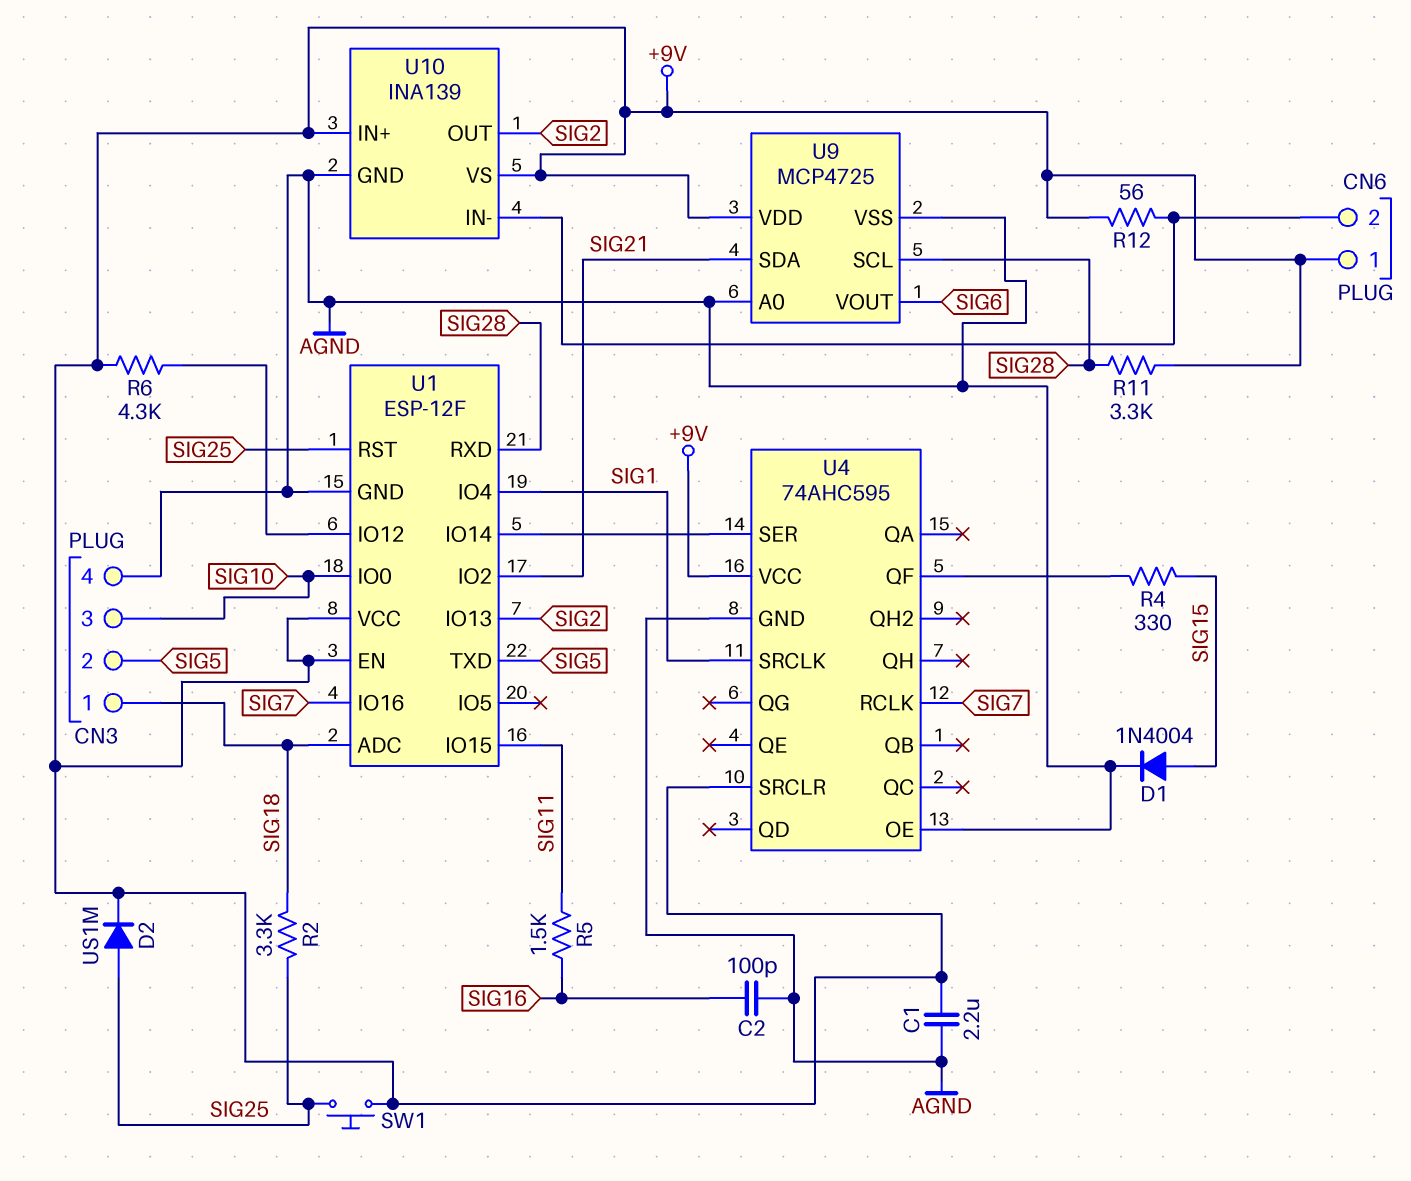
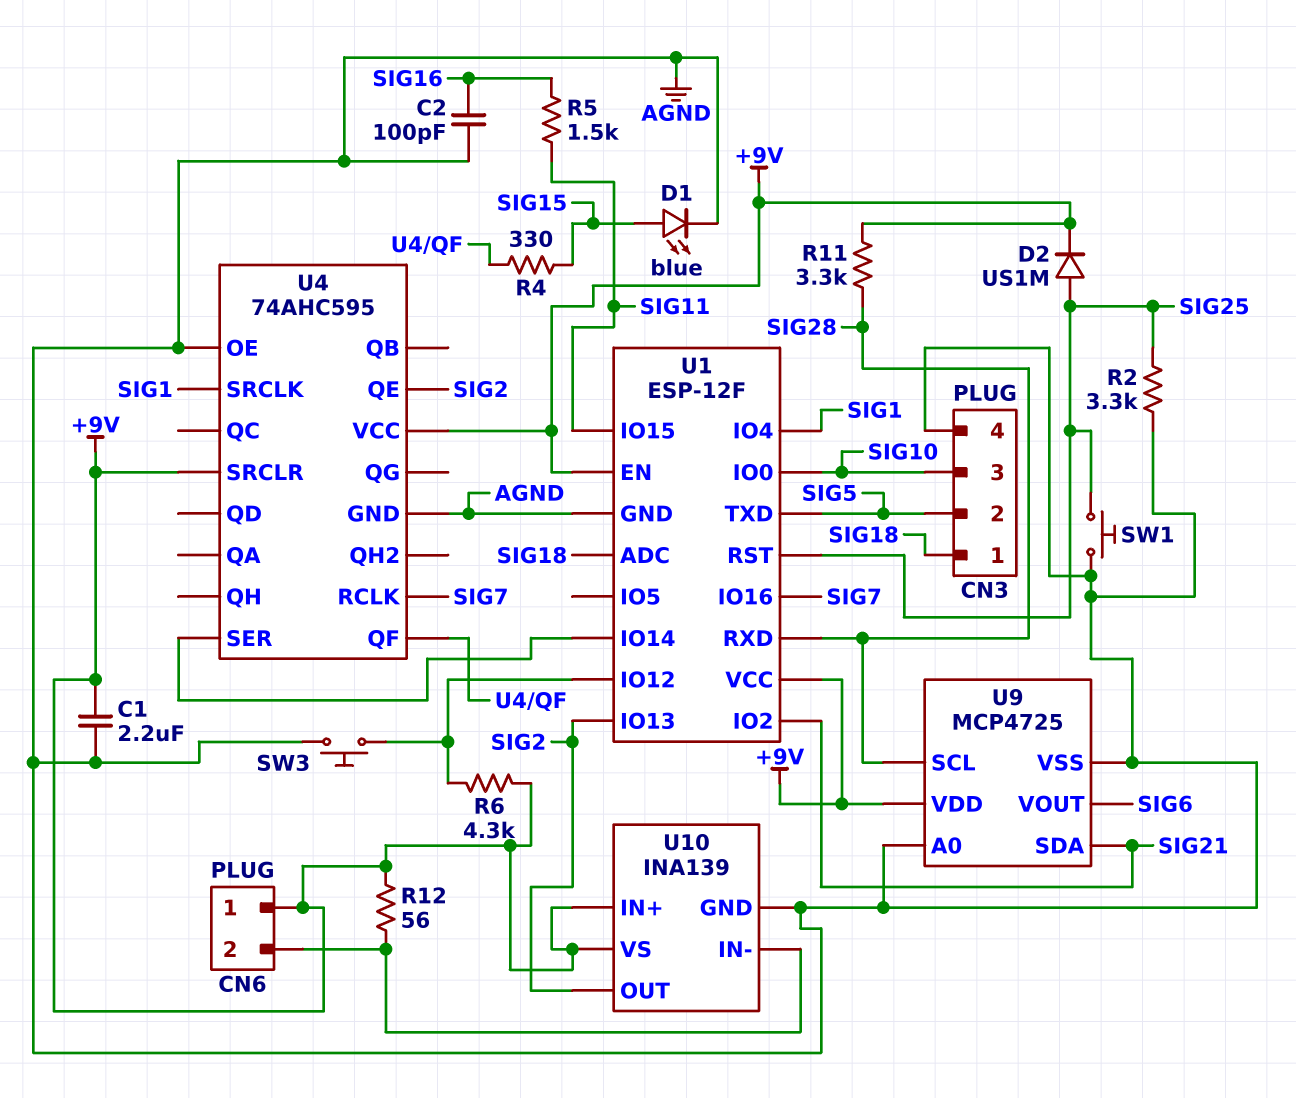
D1: diode 1N4004 (A SIG15, K AGND) -> LED blue (A SIG15, K AGND)
R2: 3.3k (SIG18, SIG25) -> 3.3k (AGND, SIG25)
SW1: button (+9V, SIG25) -> button (AGND, SIG25)
SW3: none -> button (AGND, U1/IO12)
U4 pin QE: none -> SIG2

